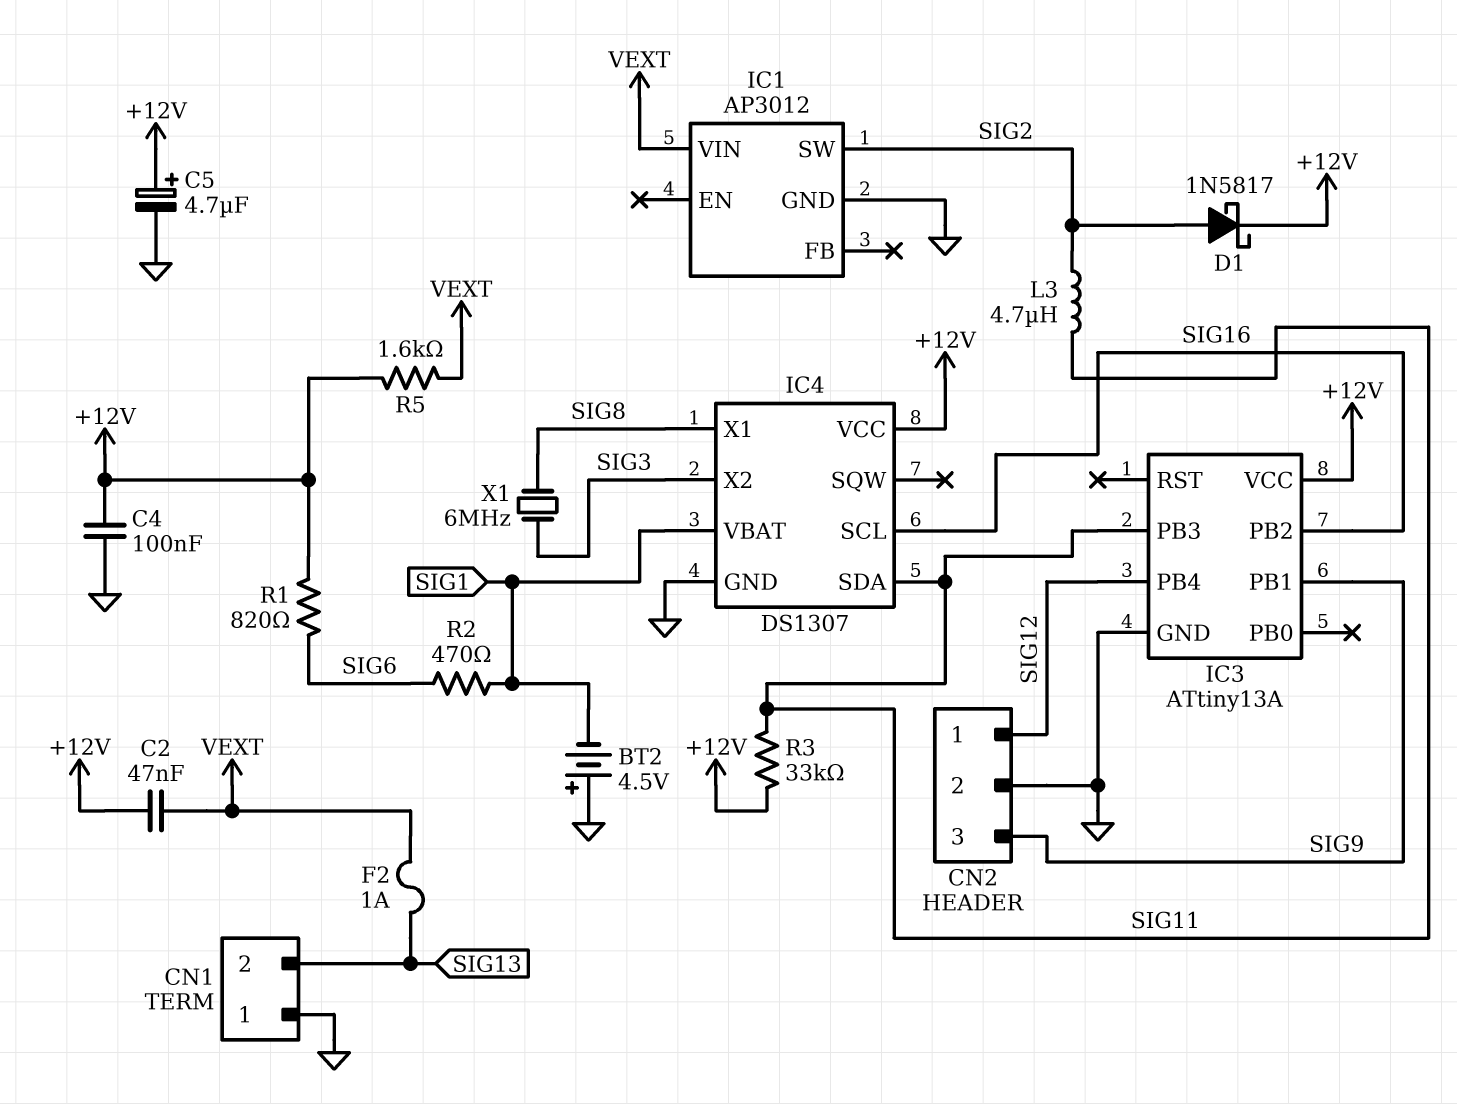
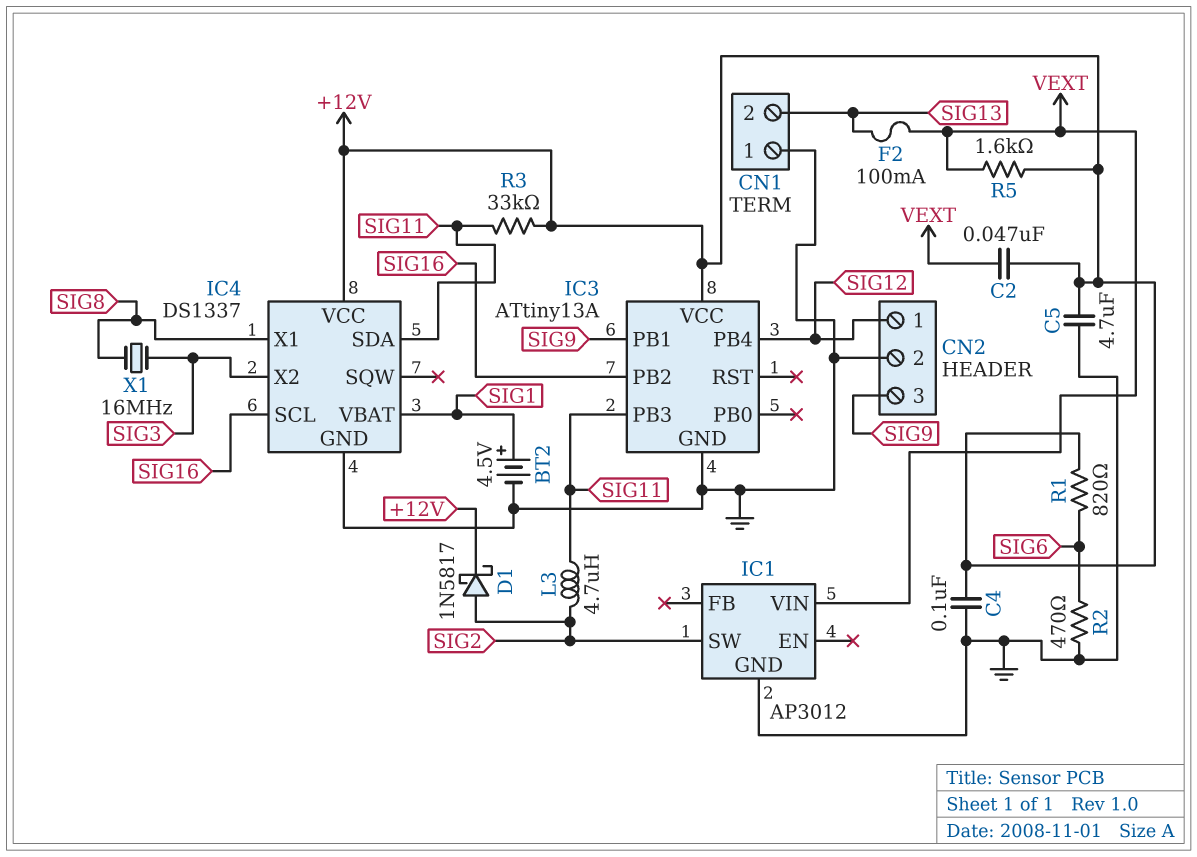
BT2: 4.5V (plus GND, minus SIG1) -> 4.5V (plus SIG1, minus GND)
C5: 4.7uF (plus +12V, minus GND) -> 4.7uF (+12V, GND)
F2: 1A (SIG13, VEXT) -> 100mA (SIG13, VEXT)
IC4: DS1307 -> DS1337
R2: 470 (SIG1, SIG6) -> 470 (GND, SIG6)
X1: 6MHz (SIG3, SIG8) -> 16MHz (SIG3, SIG8)

